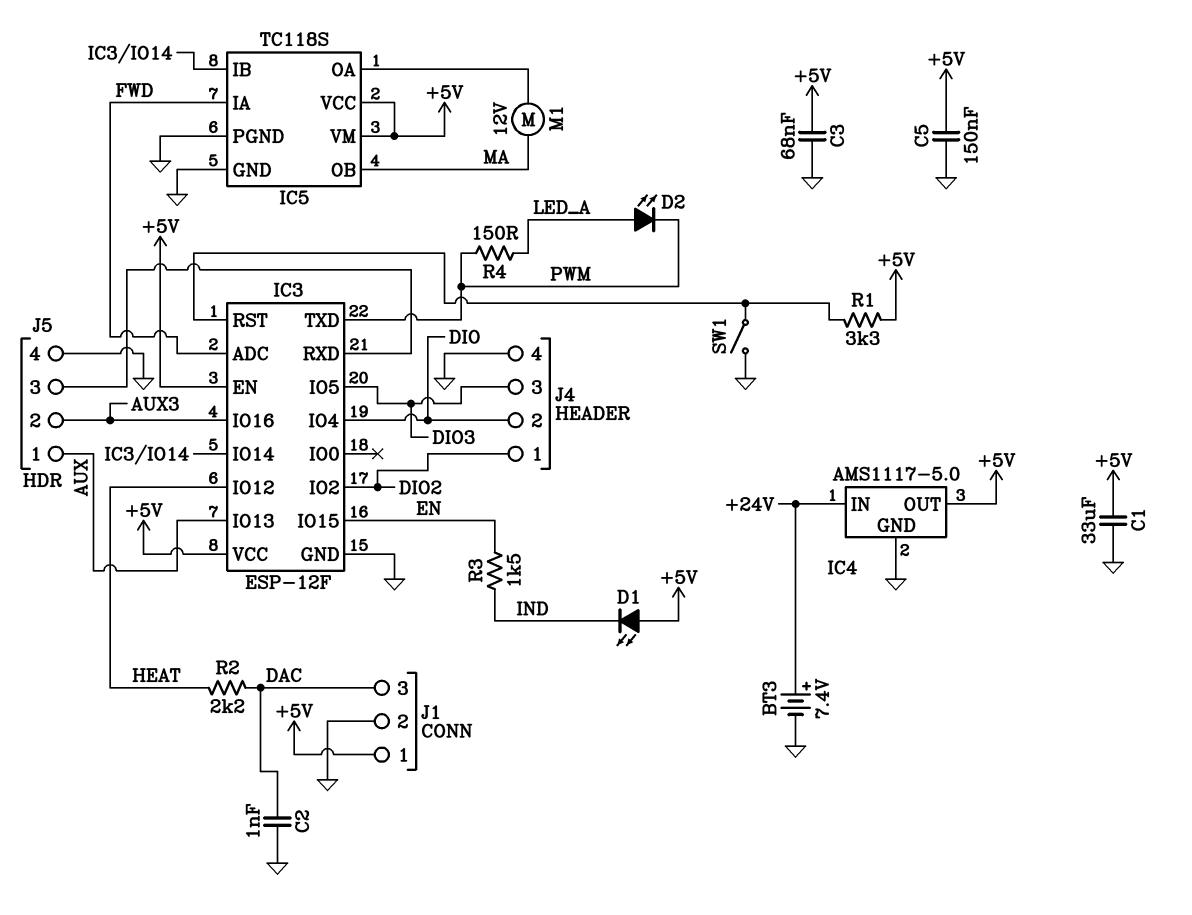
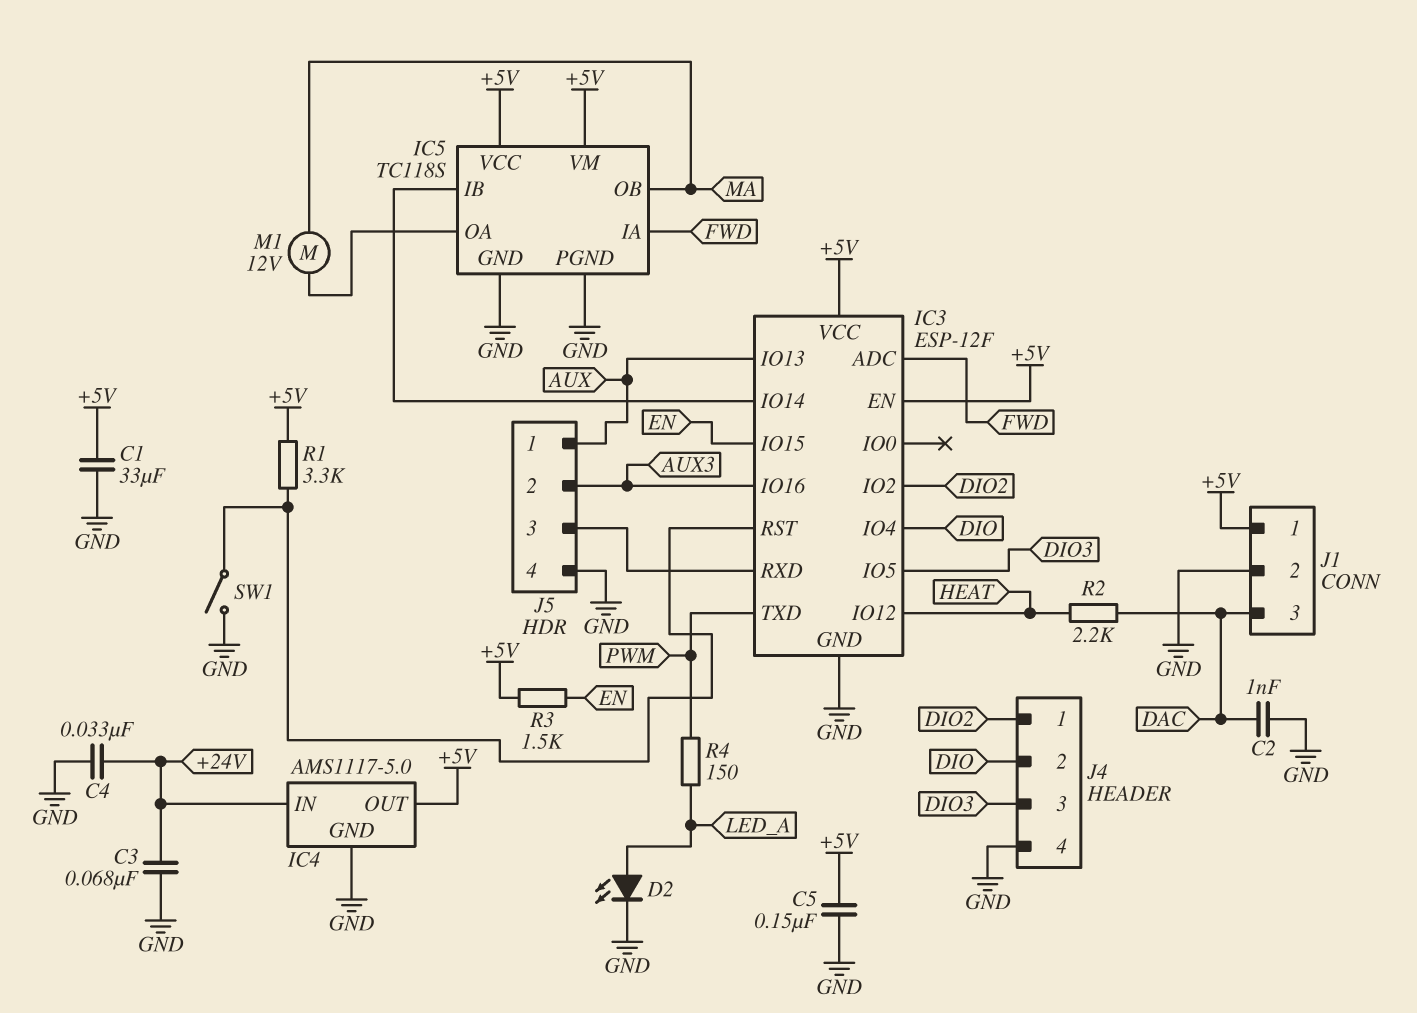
BT3: 7.4V (plus +24V, minus GND) -> none
C3: 68nF (+5V, GND) -> 68nF (+24V, GND)
C4: none -> 33nF (+24V, GND)
D1: LED (A +5V, K IND) -> none
D2: LED (A LED_A, K PWM) -> LED (A LED_A, K GND)
R3: 1.5k (EN, IND) -> 1.5k (+5V, EN)

